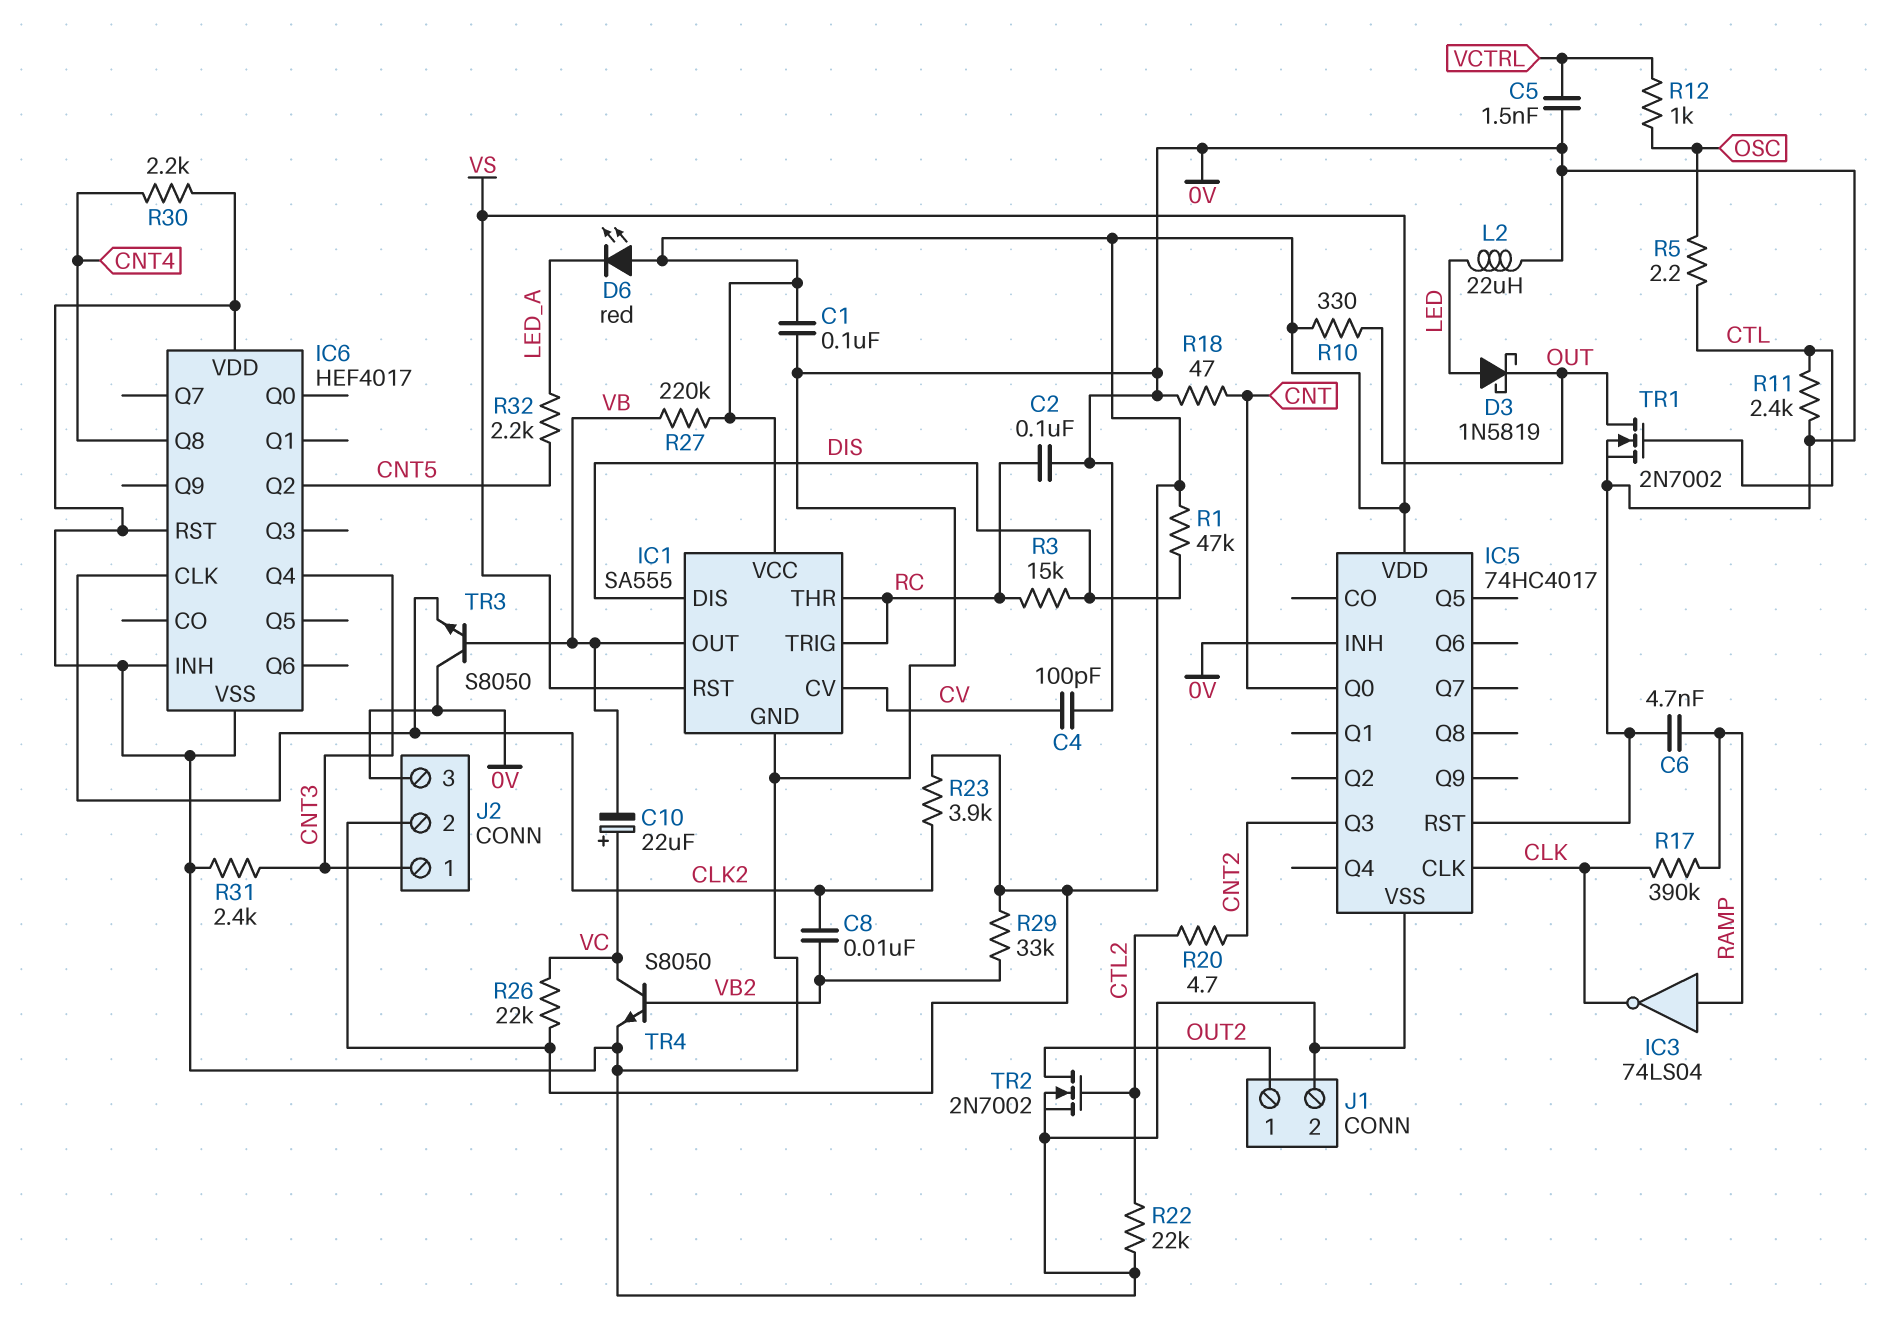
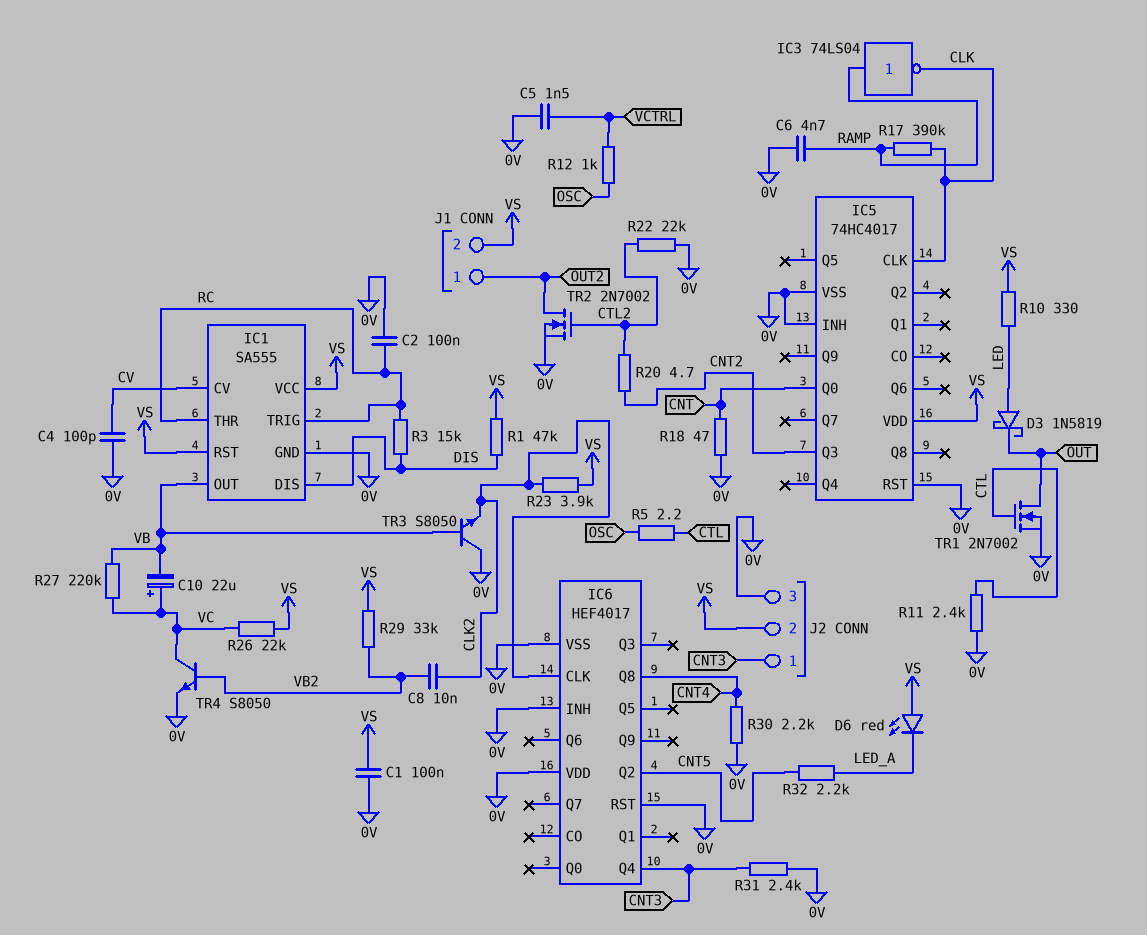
J1 pin 2: 0V -> VS
L2: 22uH (0V, LED) -> none
R10: 330 (OUT, VS) -> 330 (LED, VS)
R27: 220k (VB, VS) -> 220k (VB, VC)

